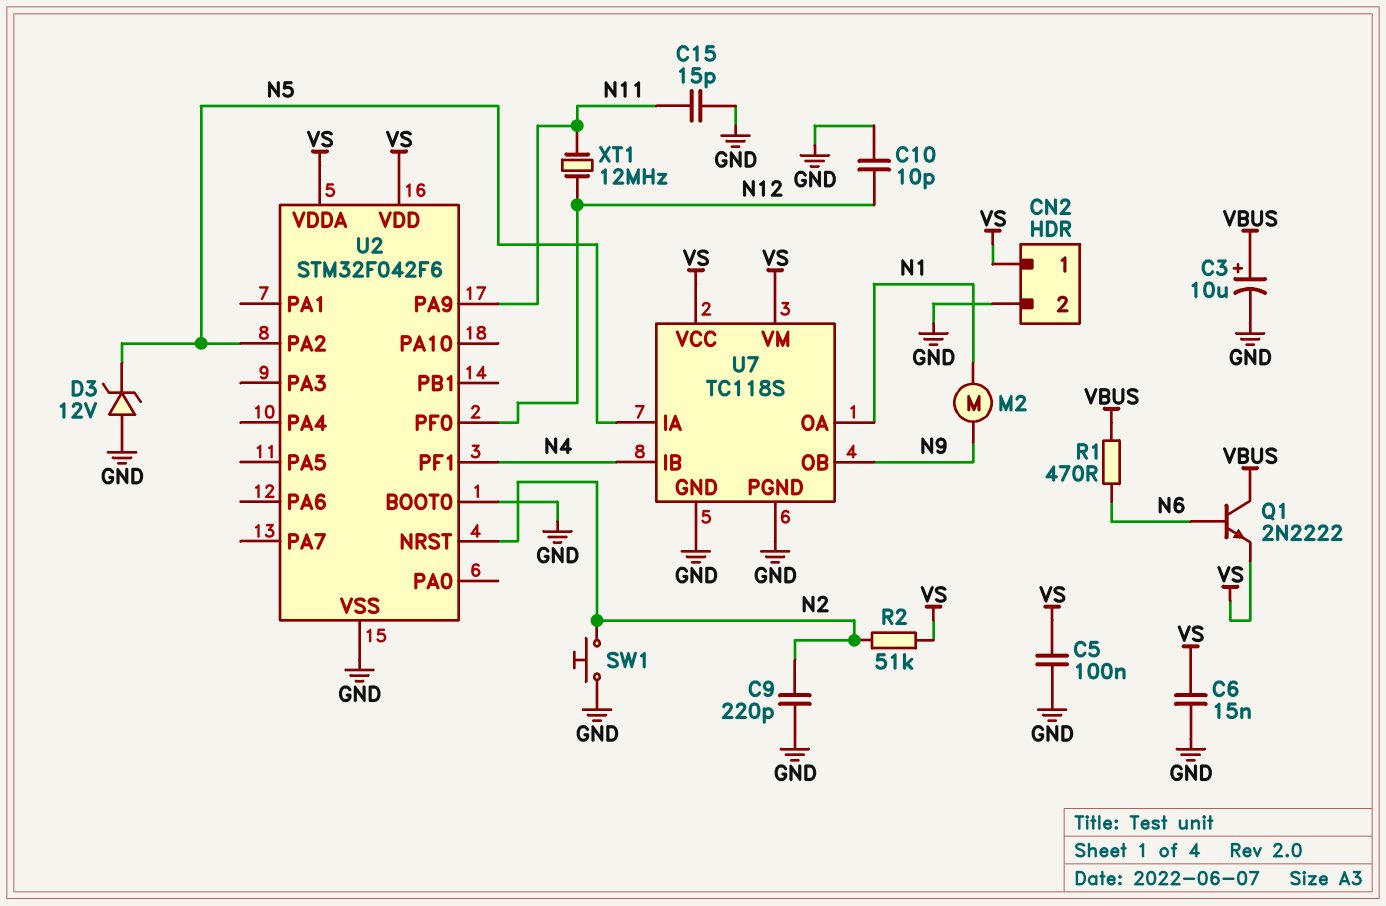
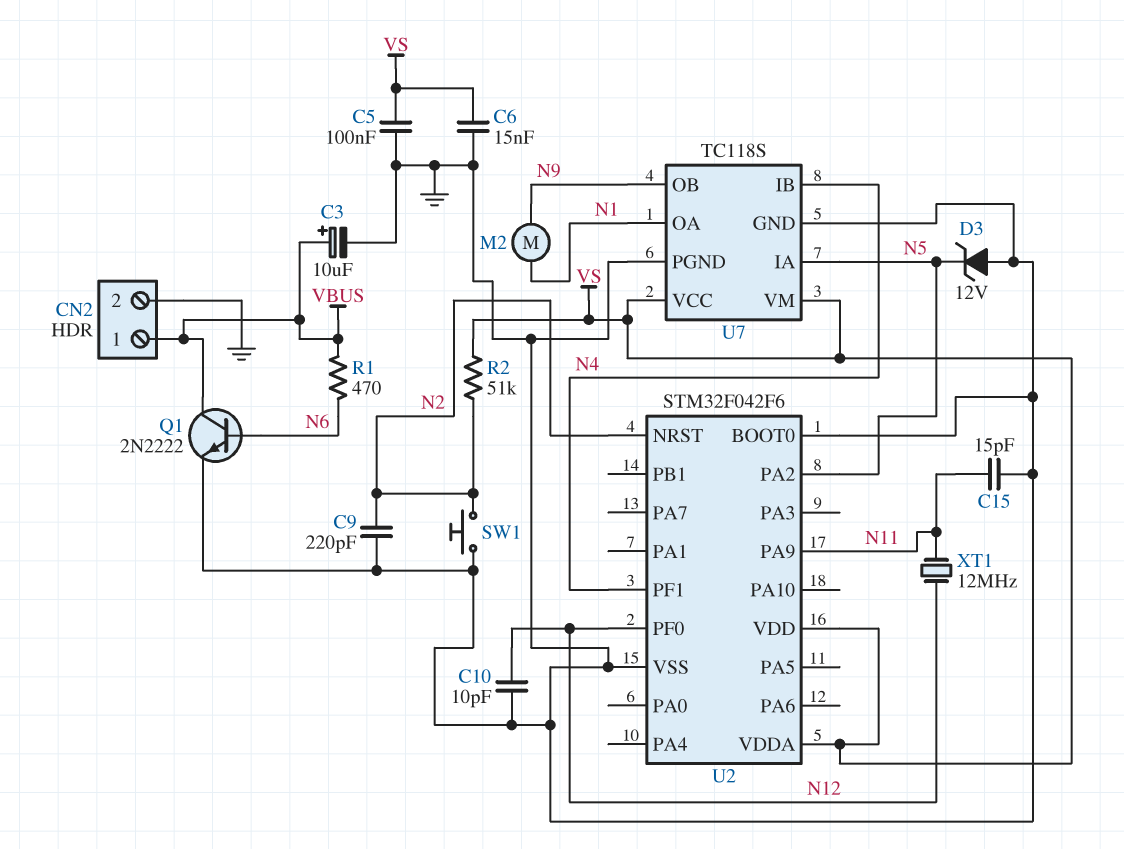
CN2 pin 1: VS -> VBUS
Q1: NPN 2N2222 (B N6, C VBUS, E VS) -> NPN 2N2222 (B N6, C VBUS, E GND)

